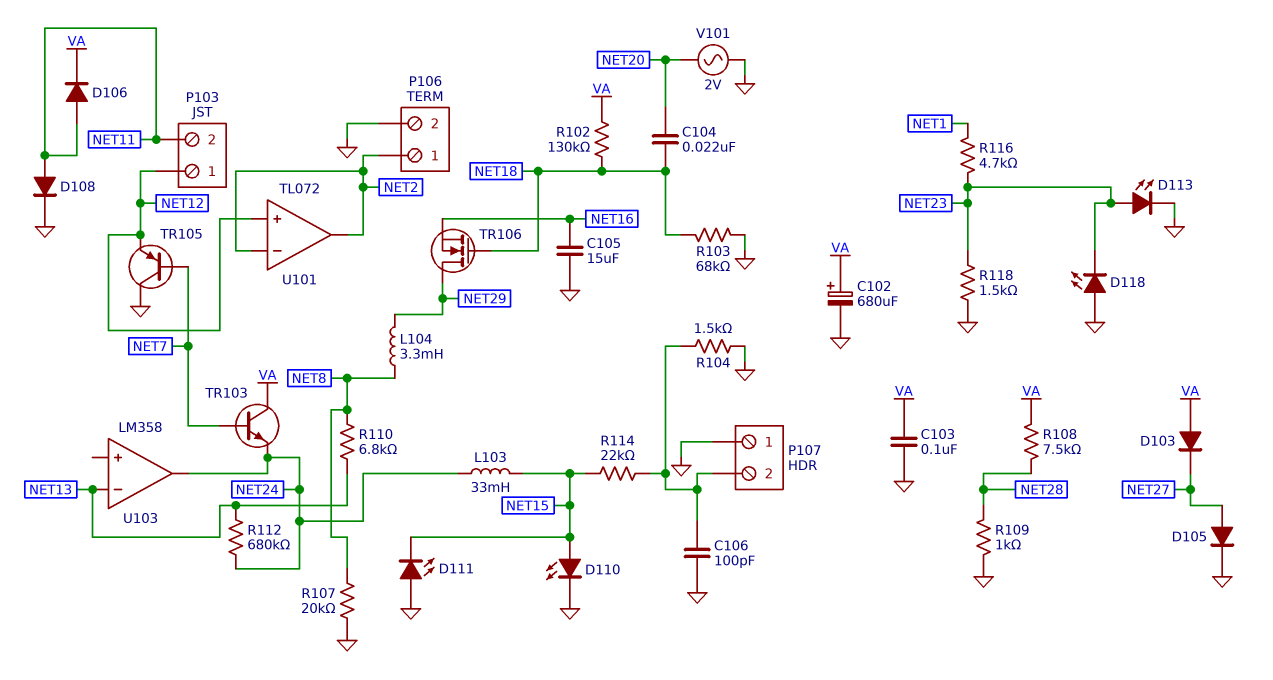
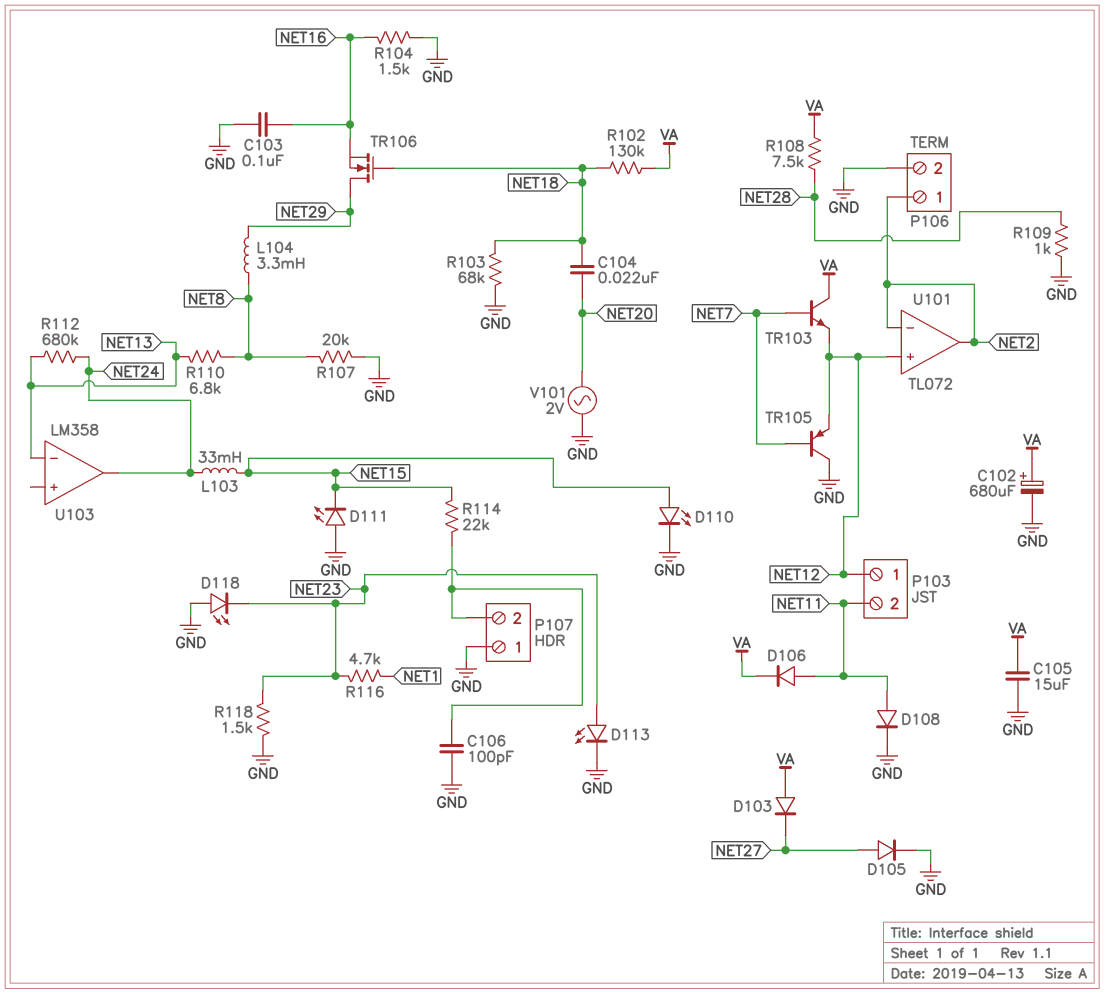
C103: 100nF (GND, VA) -> 100nF (GND, NET16)
C105: 15uF (GND, NET16) -> 15uF (GND, VA)
R104: 1.5k (GND, P107/2) -> 1.5k (GND, NET16)
TR103: NPN (B NET7, C VA, E NET24) -> NPN (B NET7, C VA, E NET12)

